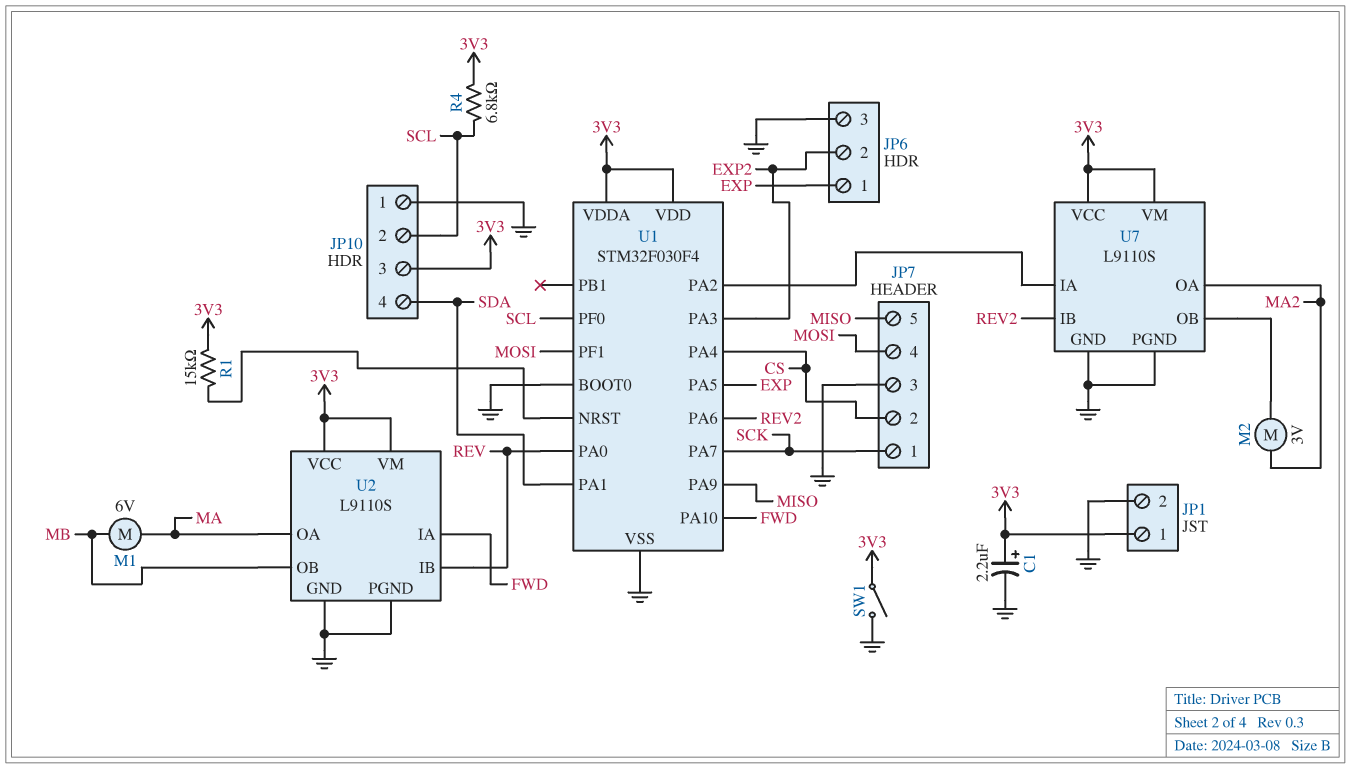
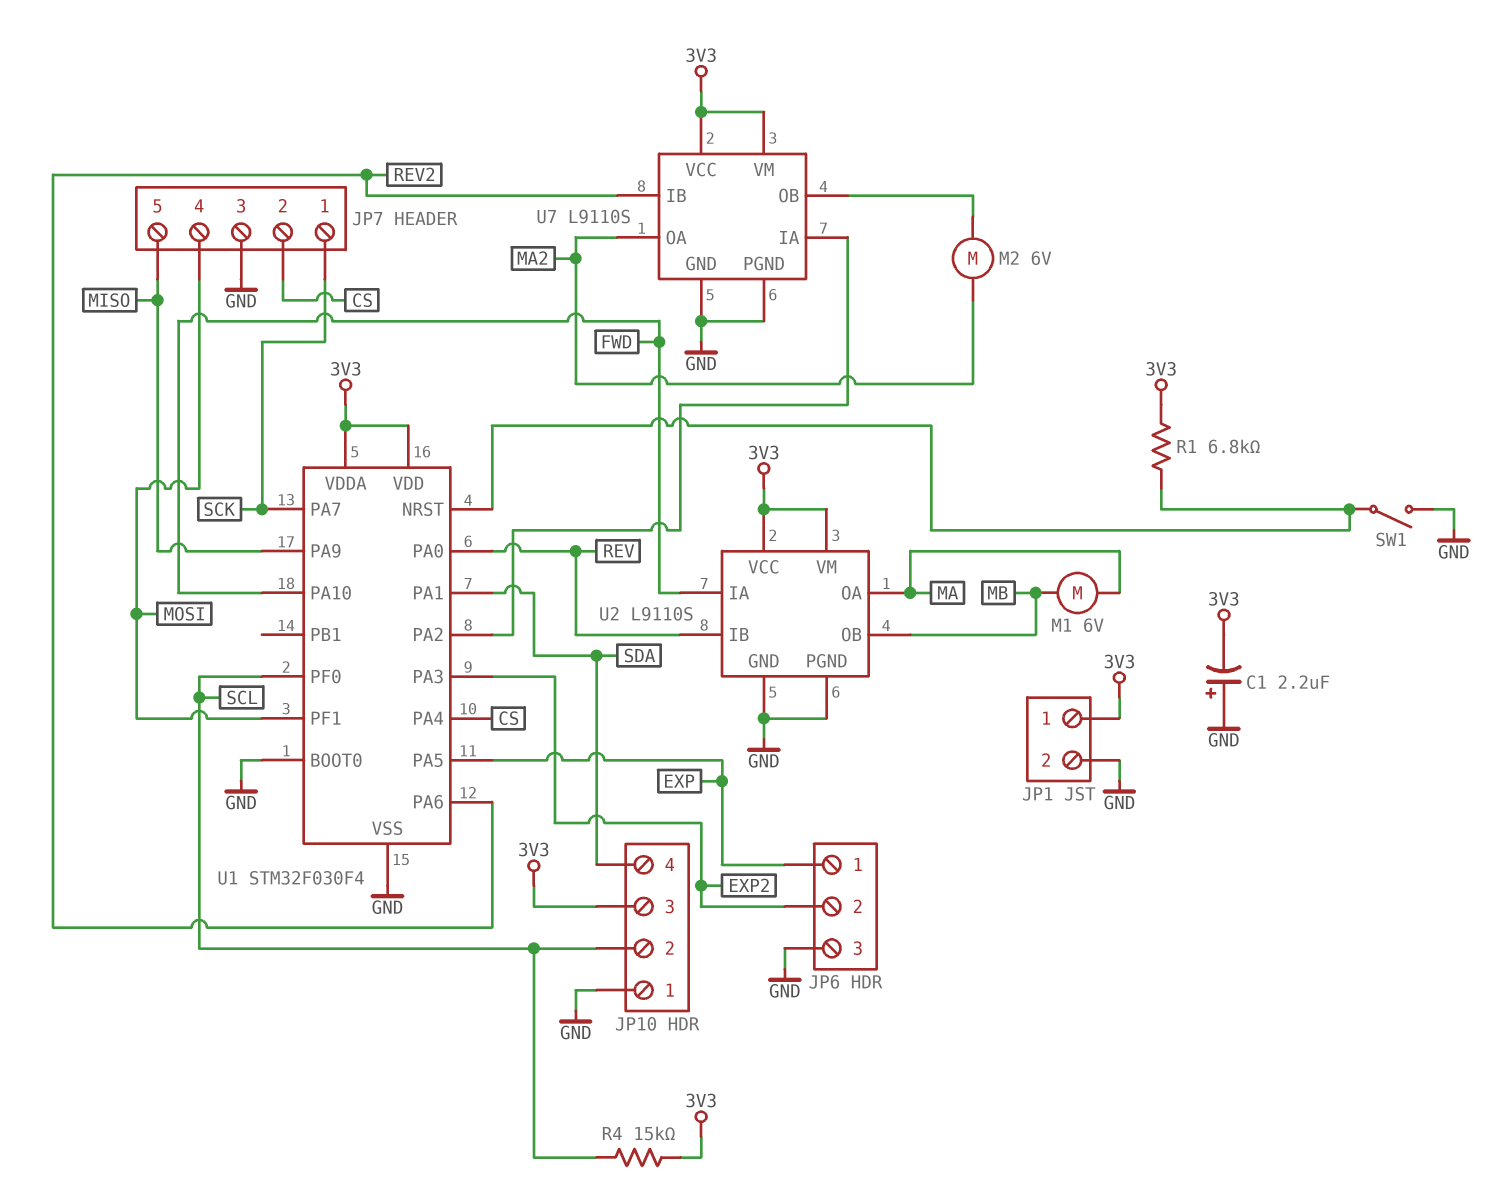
C1: 2.2uF (plus 3V3, minus GND) -> 2.2uF (plus GND, minus 3V3)
M2: motor 3V (MA2, U7/OB) -> motor 6V (MA2, U7/OB)
R1: 15k (3V3, U1/NRST) -> 6.8k (3V3, U1/NRST)
R4: 6.8k (3V3, SCL) -> 15k (3V3, SCL)
SW1: switch (3V3, GND) -> switch (GND, U1/NRST)

